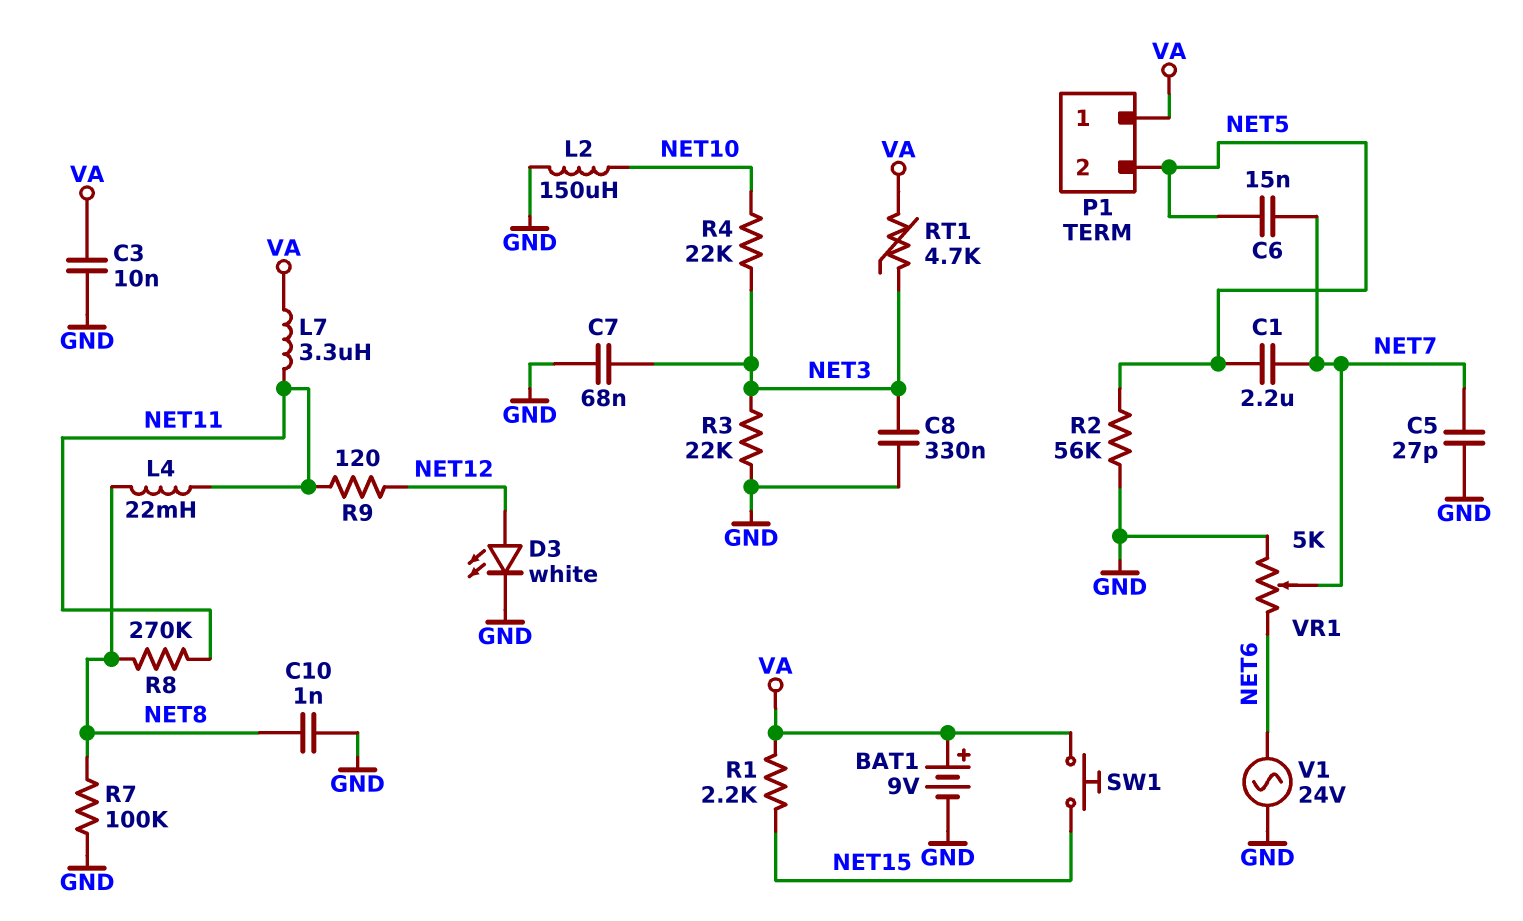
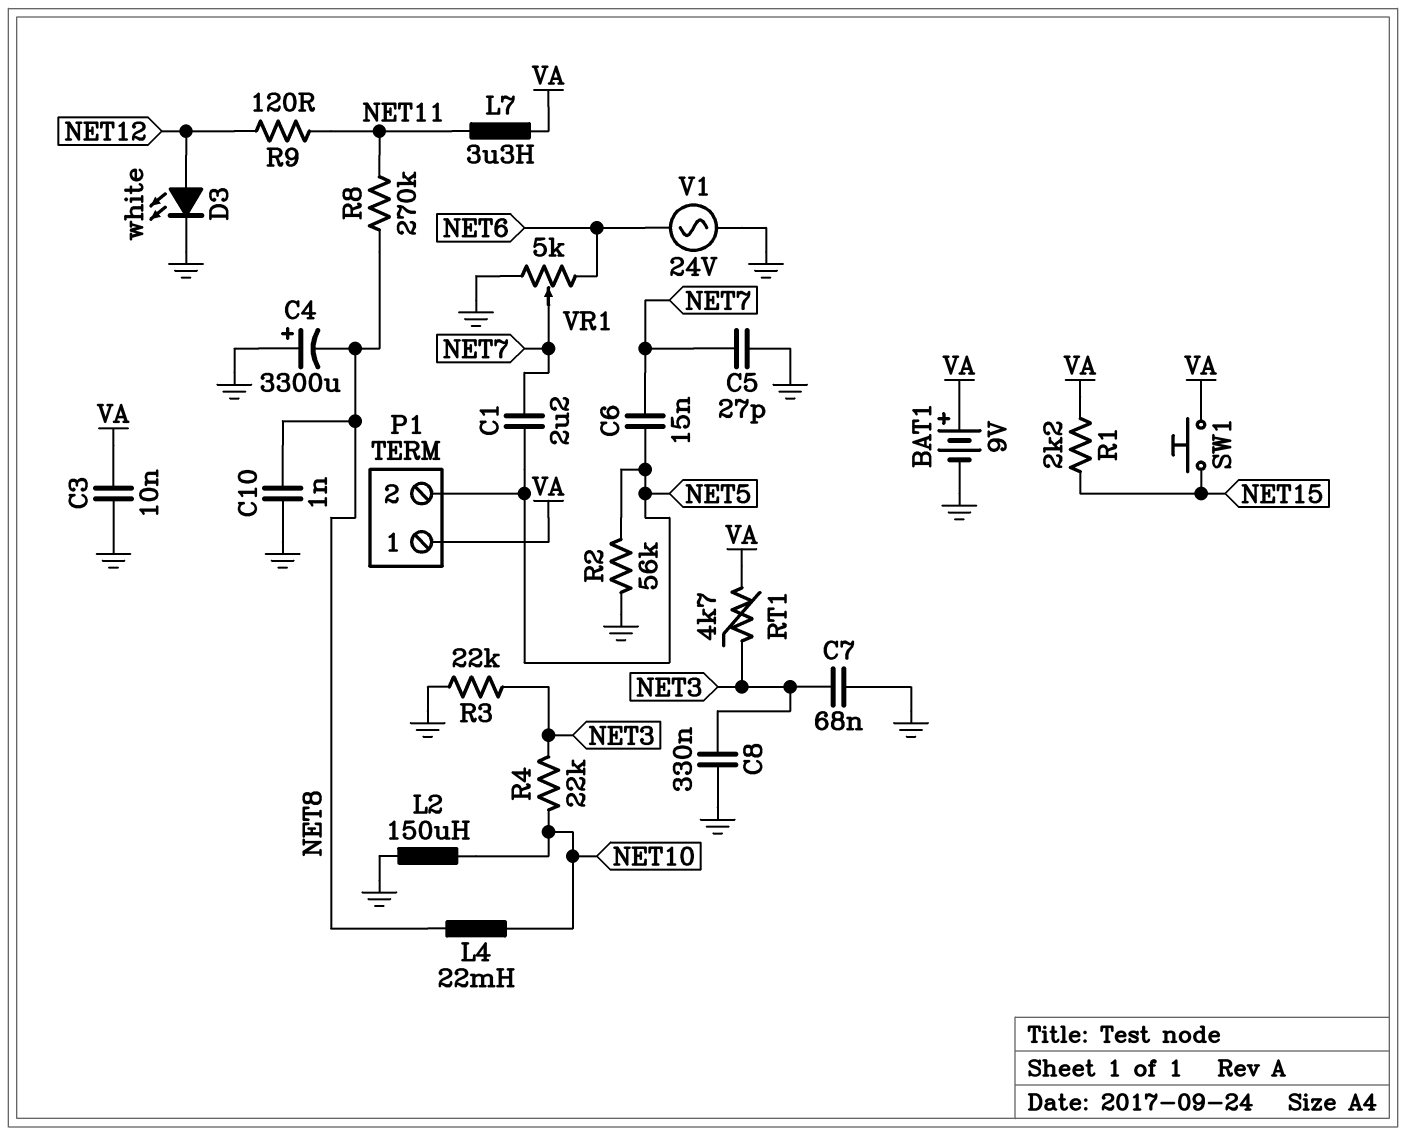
C4: none -> 3300uF (plus GND, minus NET8)
L4: 22mH (NET8, NET11) -> 22mH (NET8, NET10)
R7: 100k (GND, NET8) -> none

